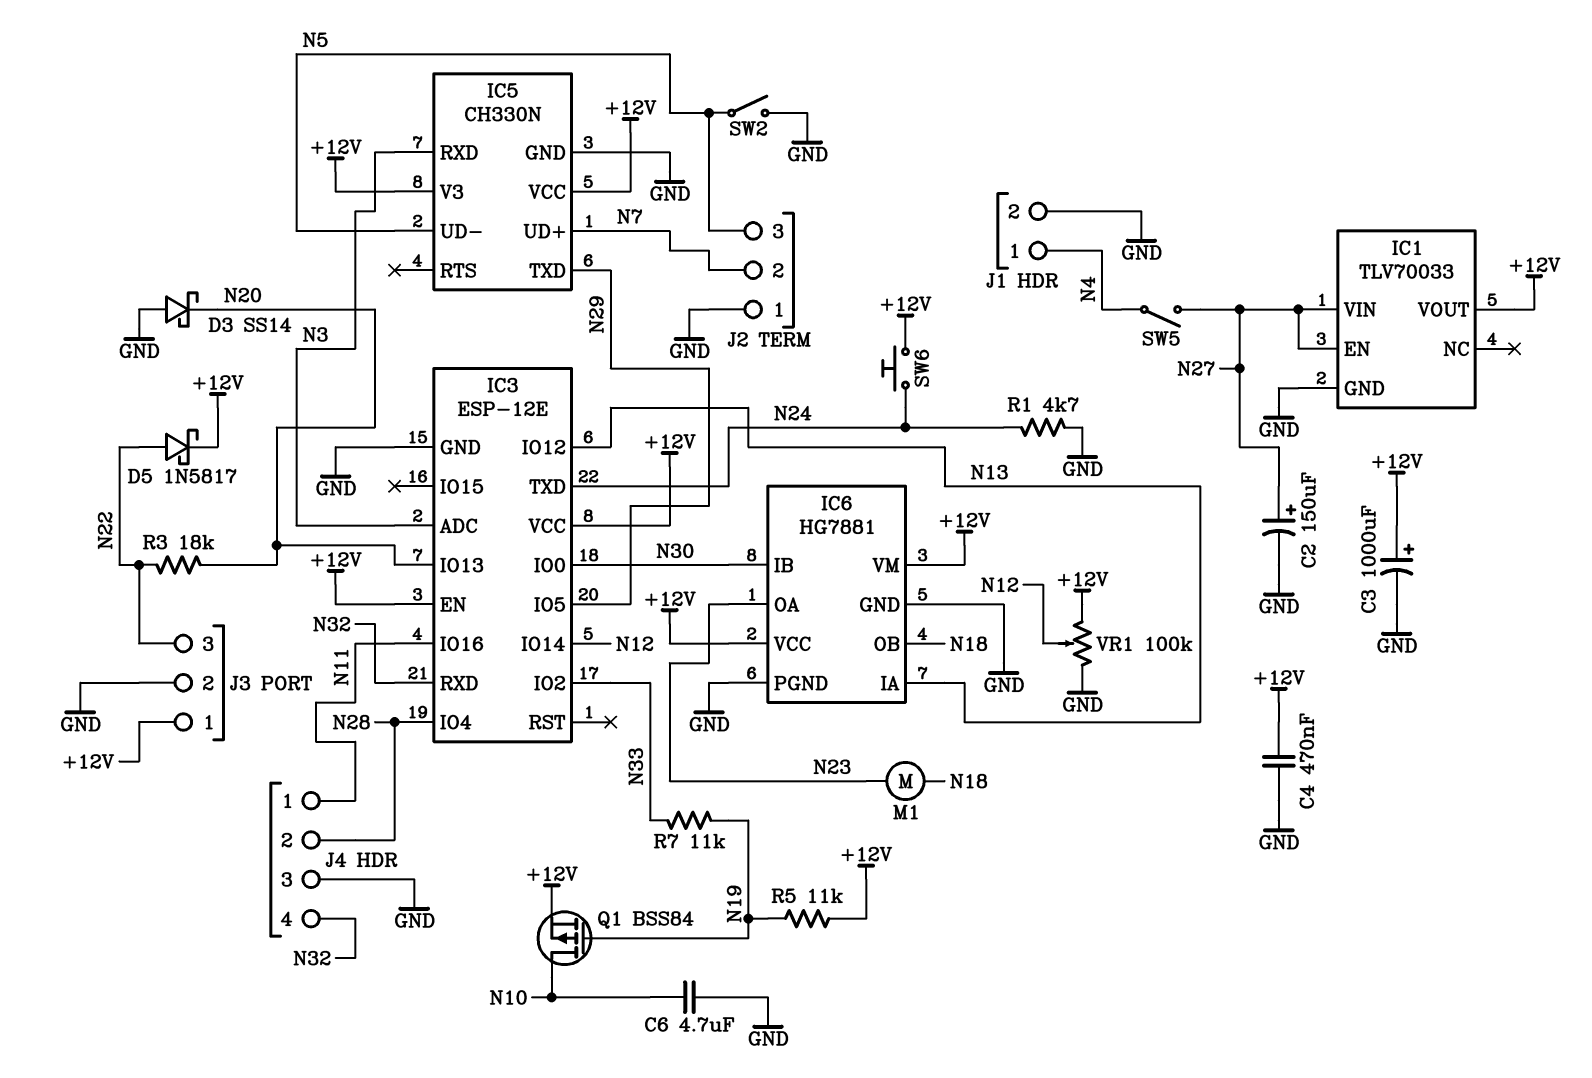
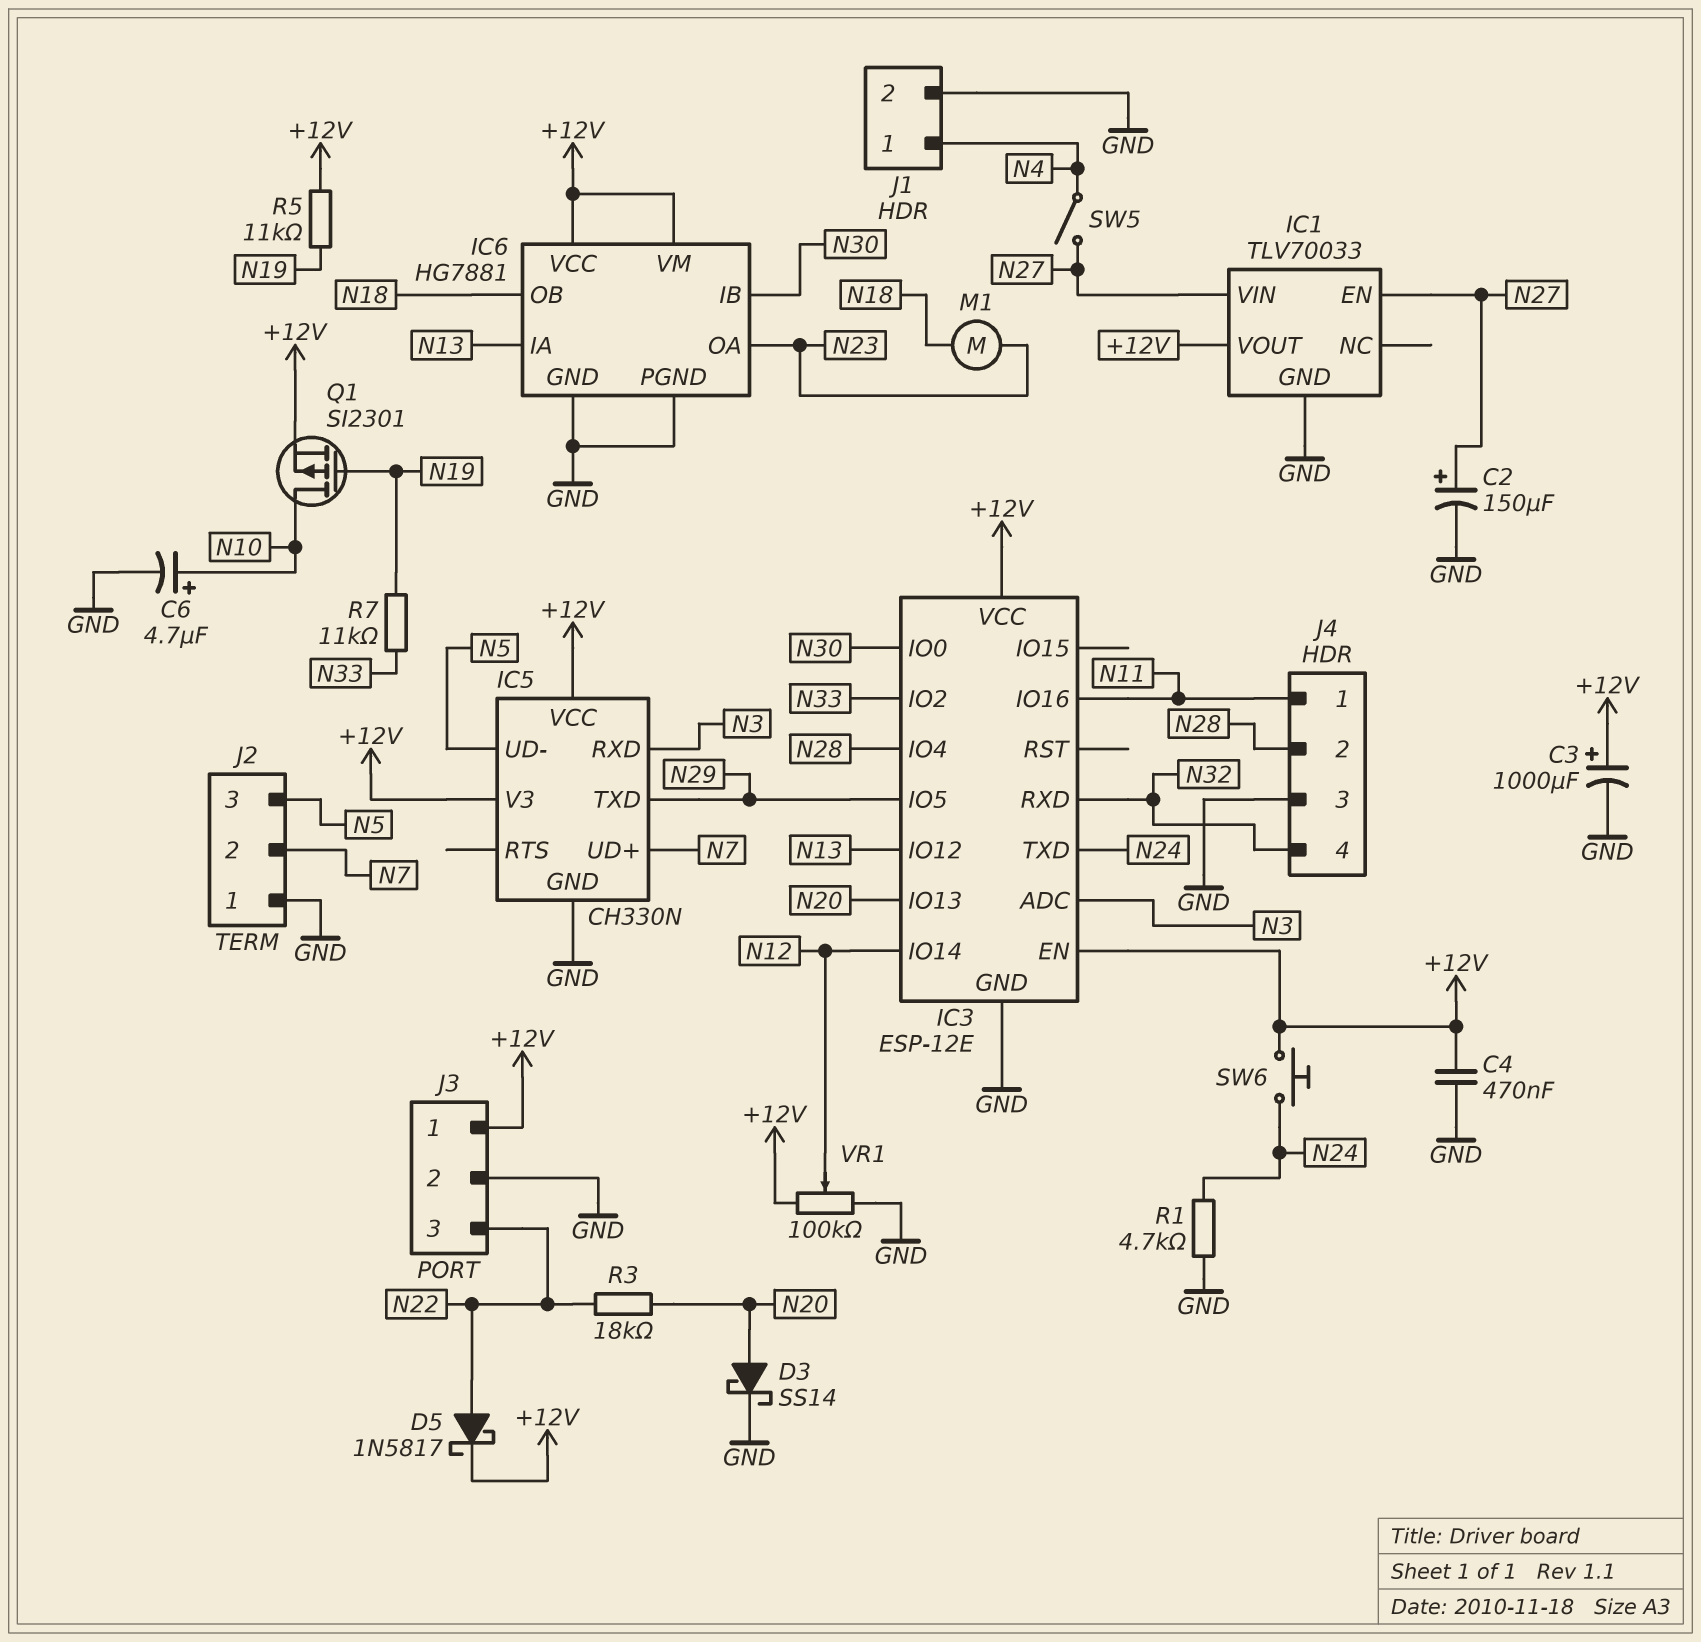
C6: 4.7uF (GND, N10) -> 4.7uF (plus N10, minus GND)
D3: schottky SS14 (A GND, K N20) -> schottky SS14 (A N20, K GND)
Q1: PMOS BSS84 (G N19, D N10, S +12V) -> PMOS SI2301 (G N19, D N10, S +12V)
SW2: switch (GND, N5) -> none

